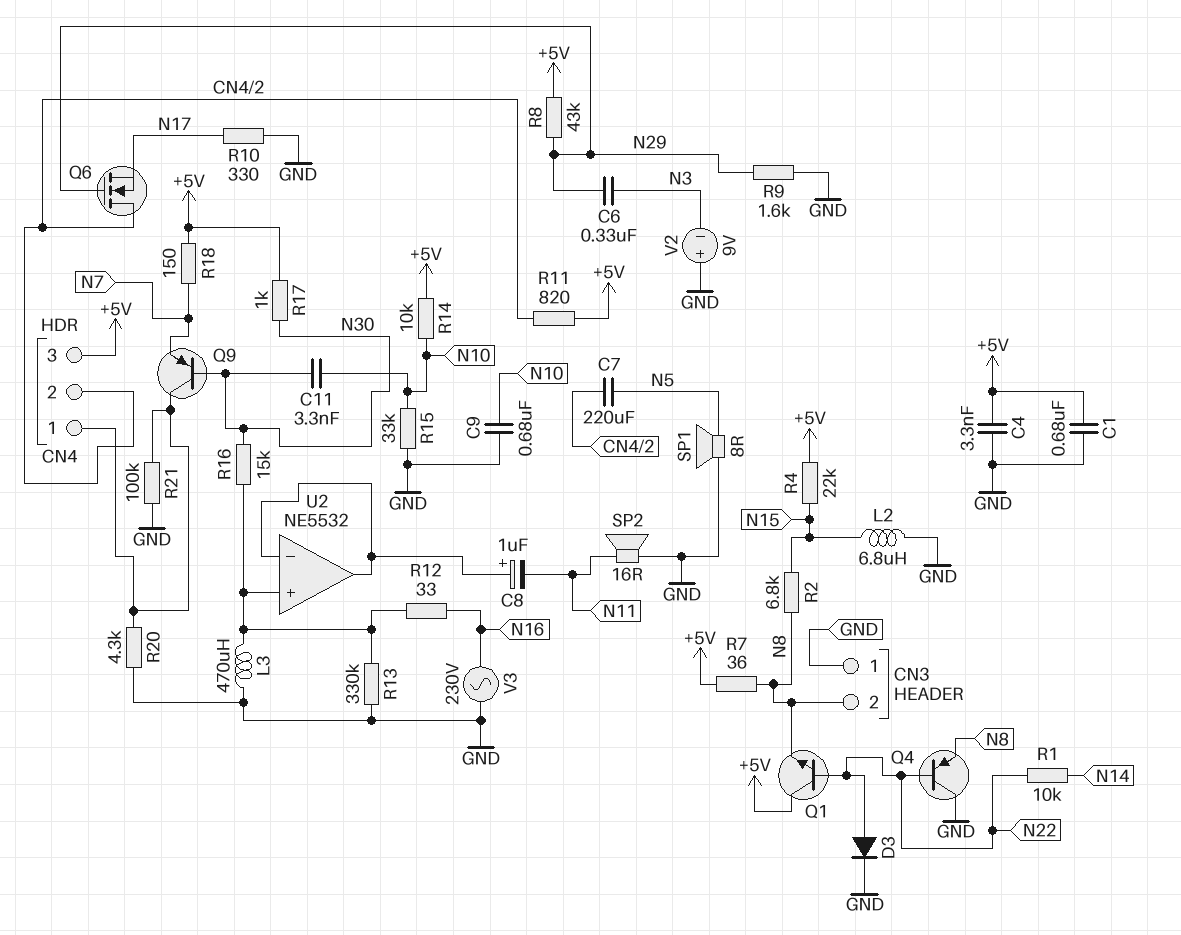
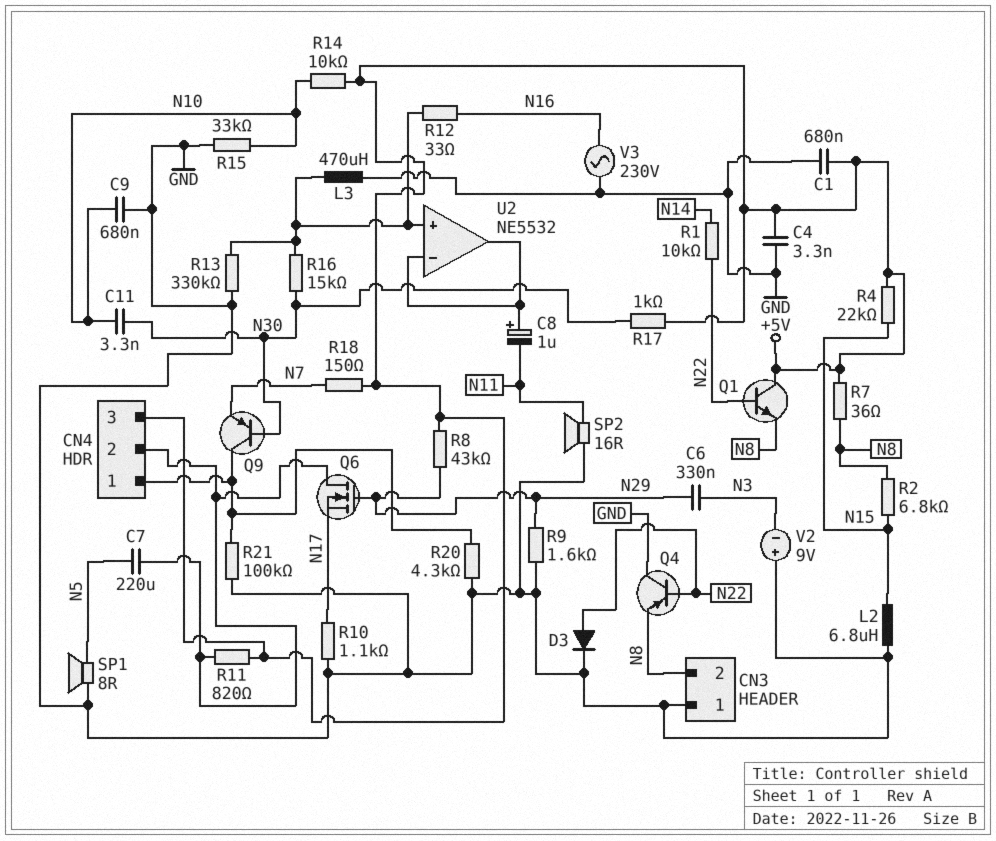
R10: 330 (GND, N17) -> 1.1k (GND, N17)

